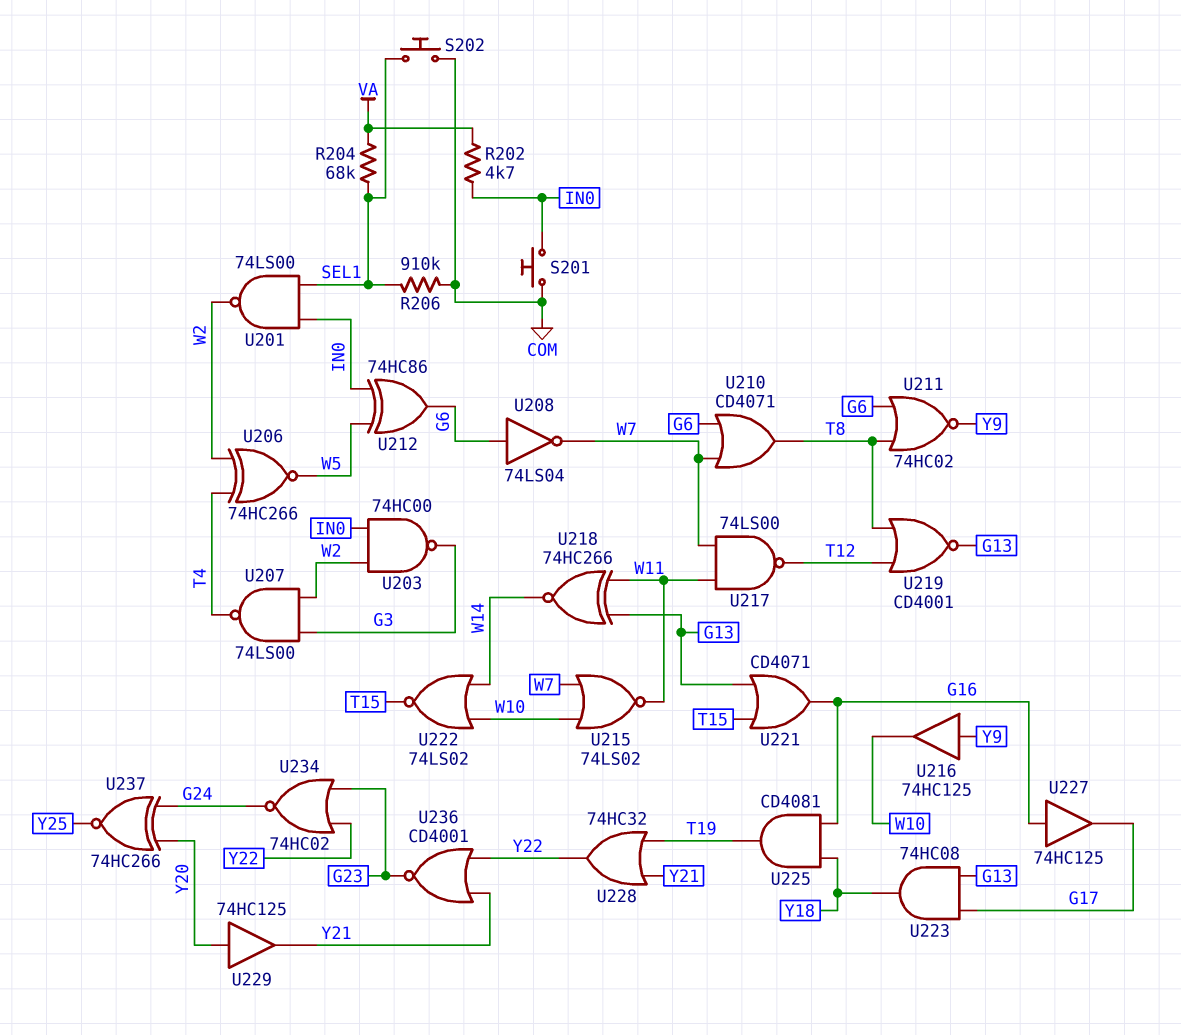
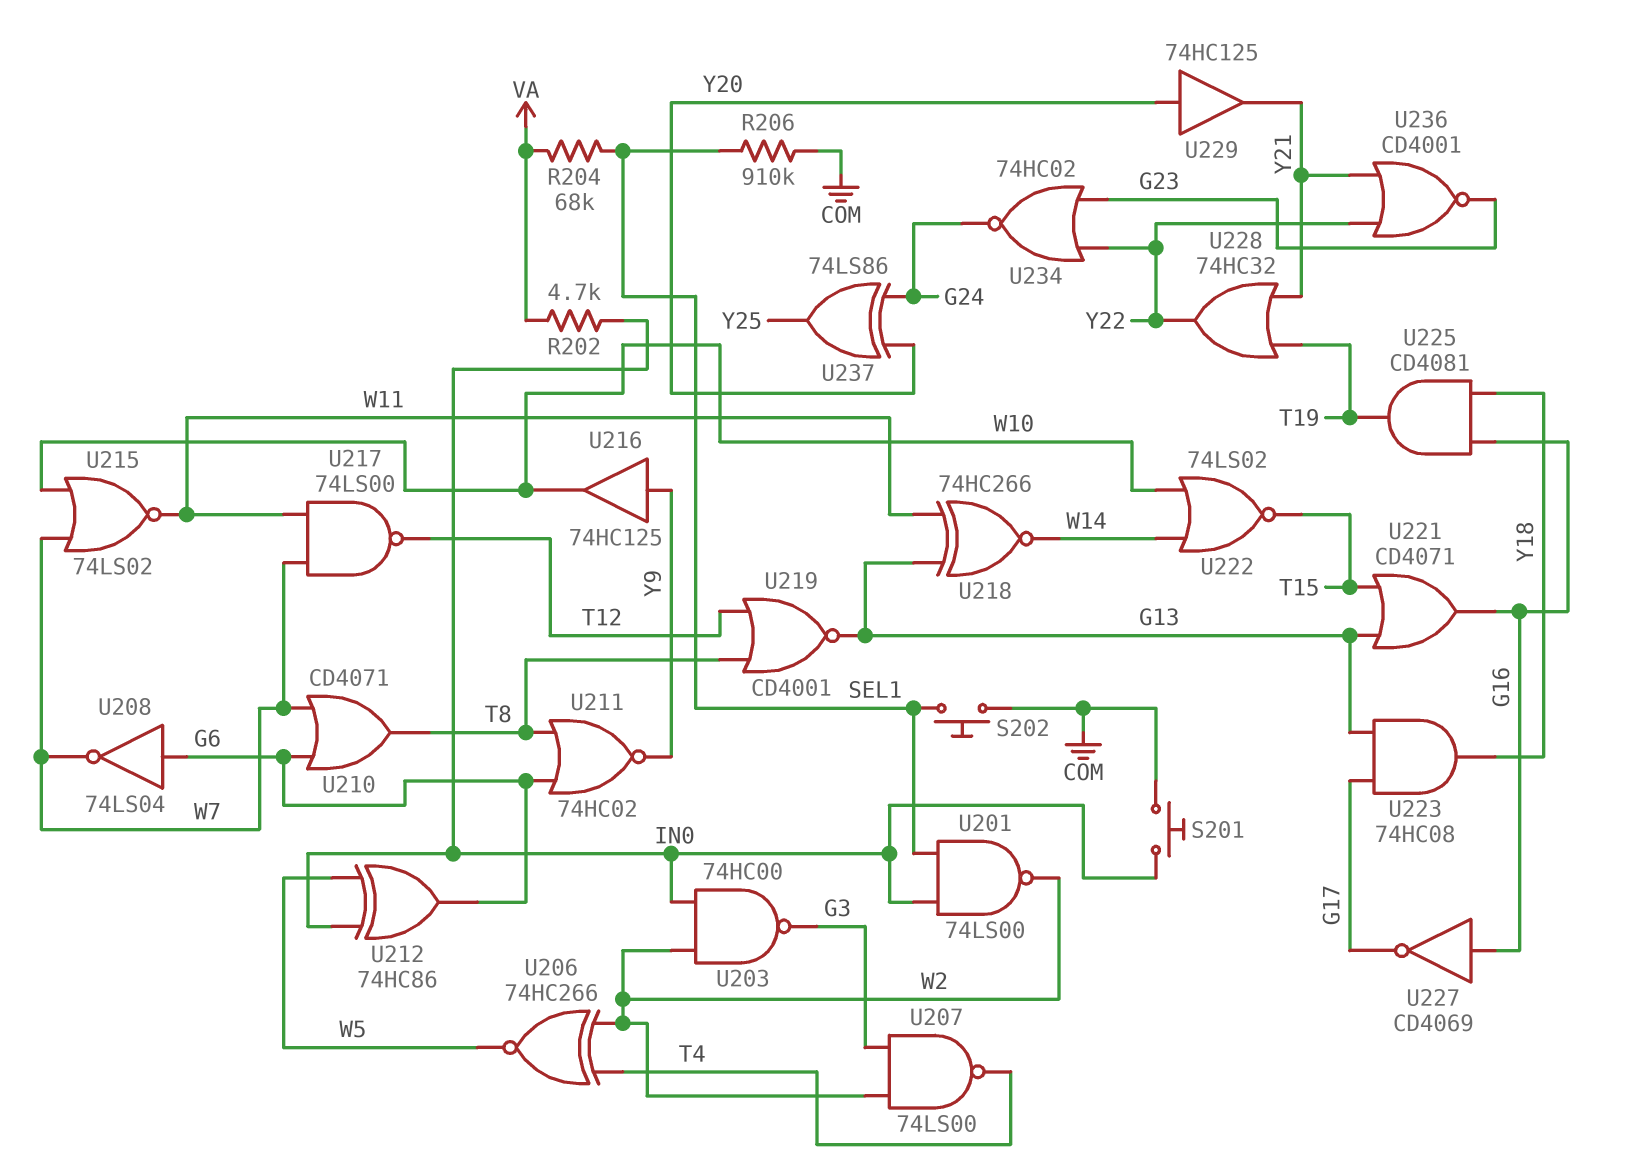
U227: buffer 74HC125 (in G16, out G17) -> NOT CD4069 (in G16, out G17)
U237: XNOR 74HC266 (in G24, in Y20, out Y25) -> XOR 74LS86 (in G24, in Y20, out Y25)

